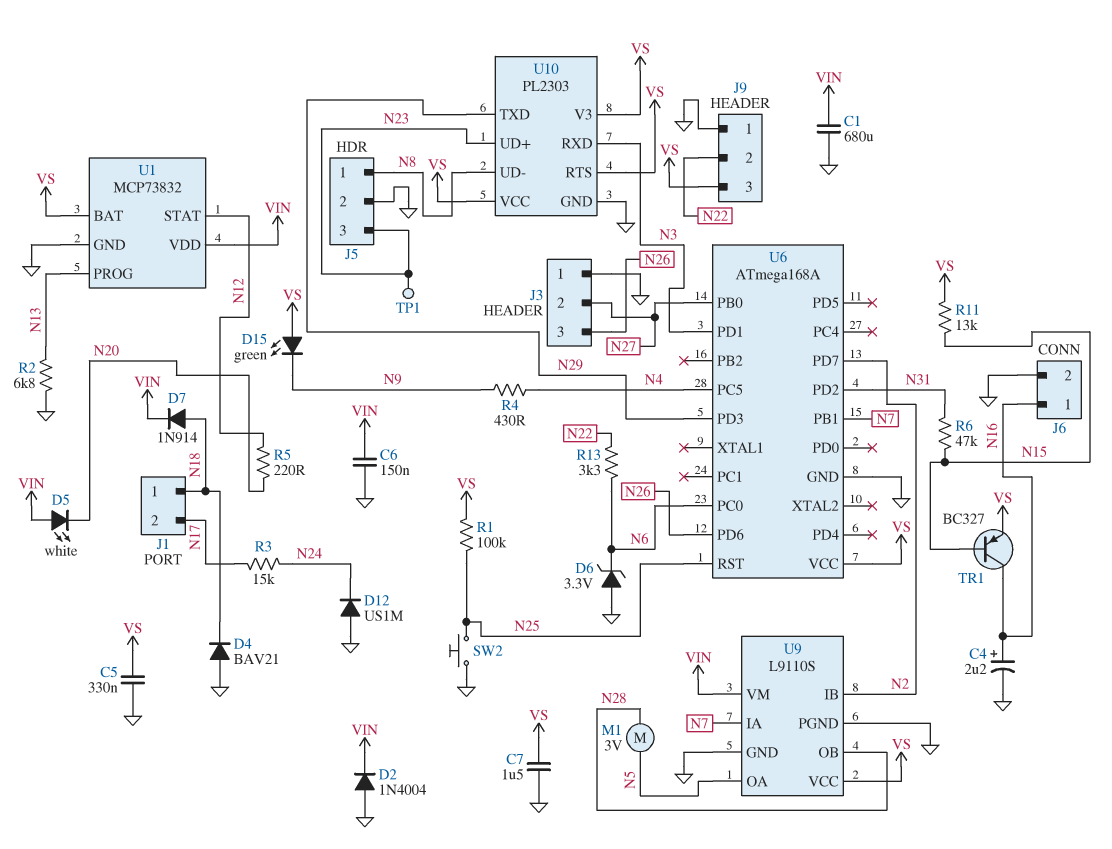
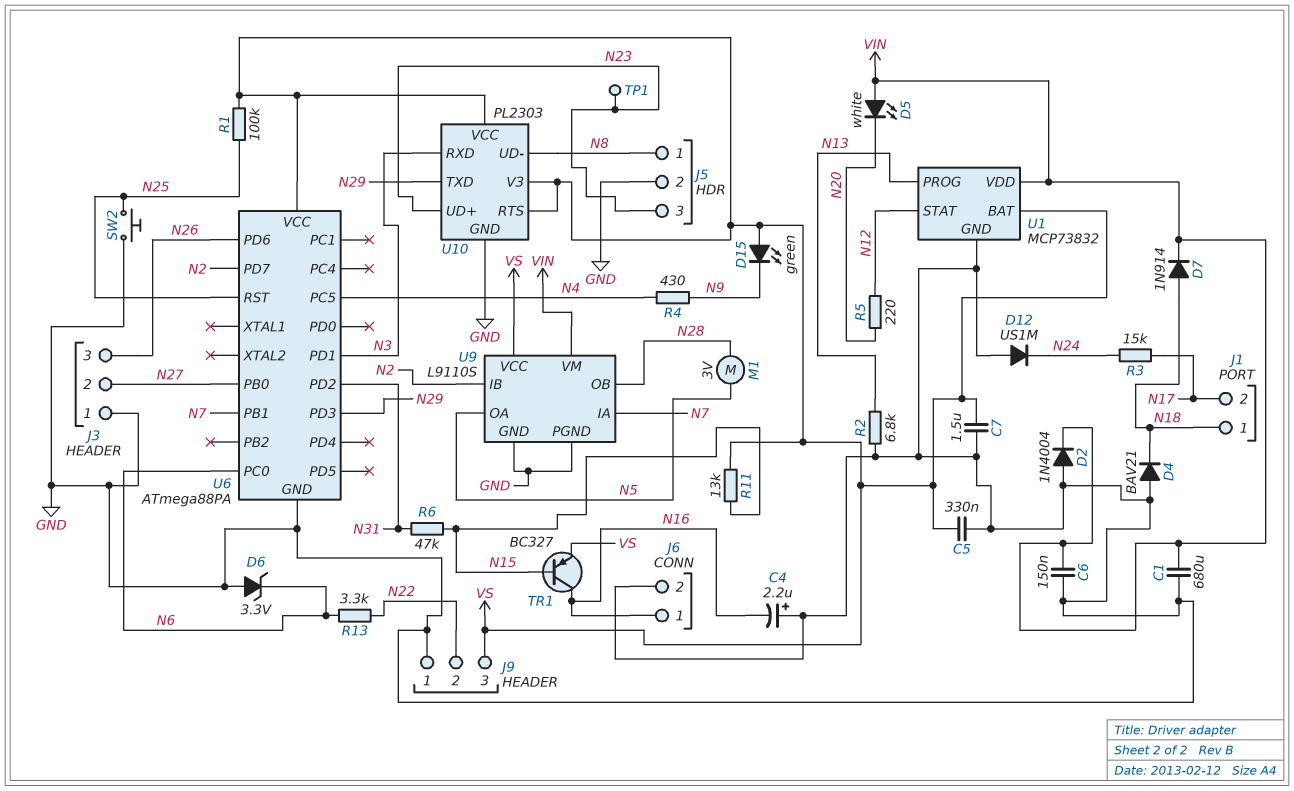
C4: 2.2uF (plus N16, minus GND) -> 2.2uF (plus GND, minus N16)
U6: ATmega168A -> ATmega88PA

